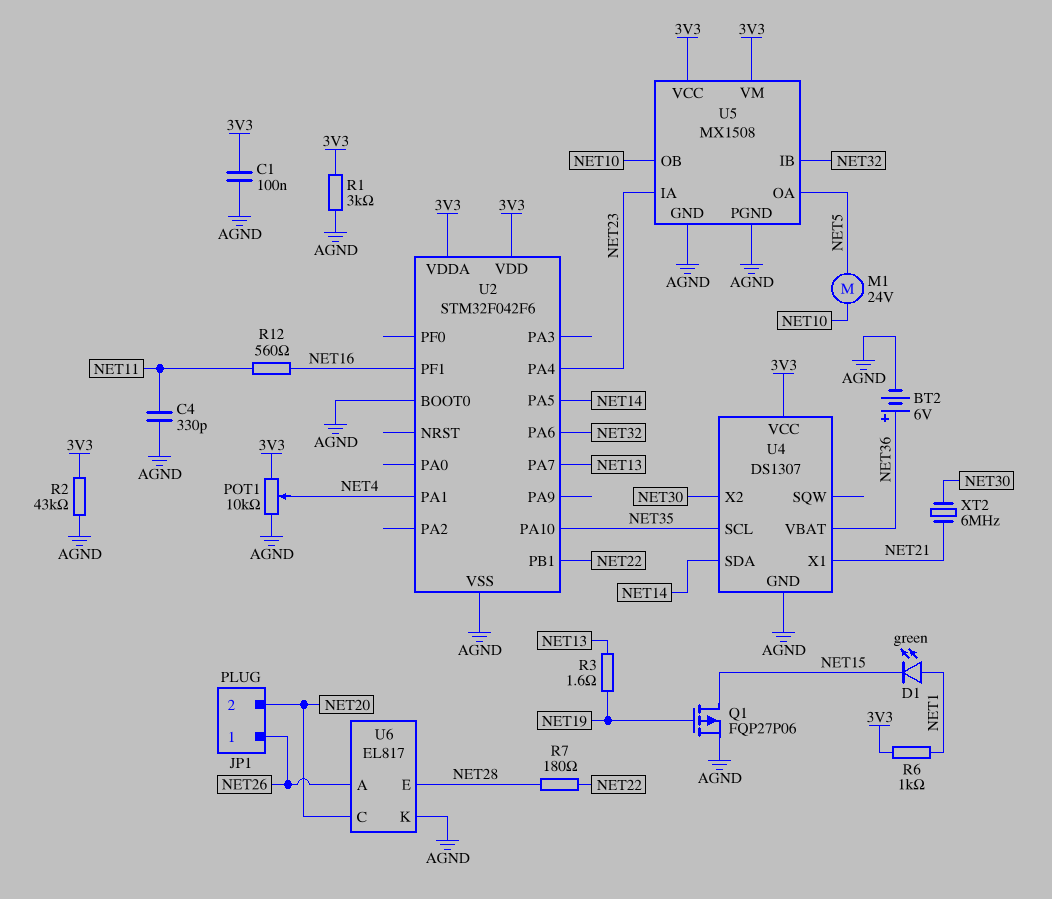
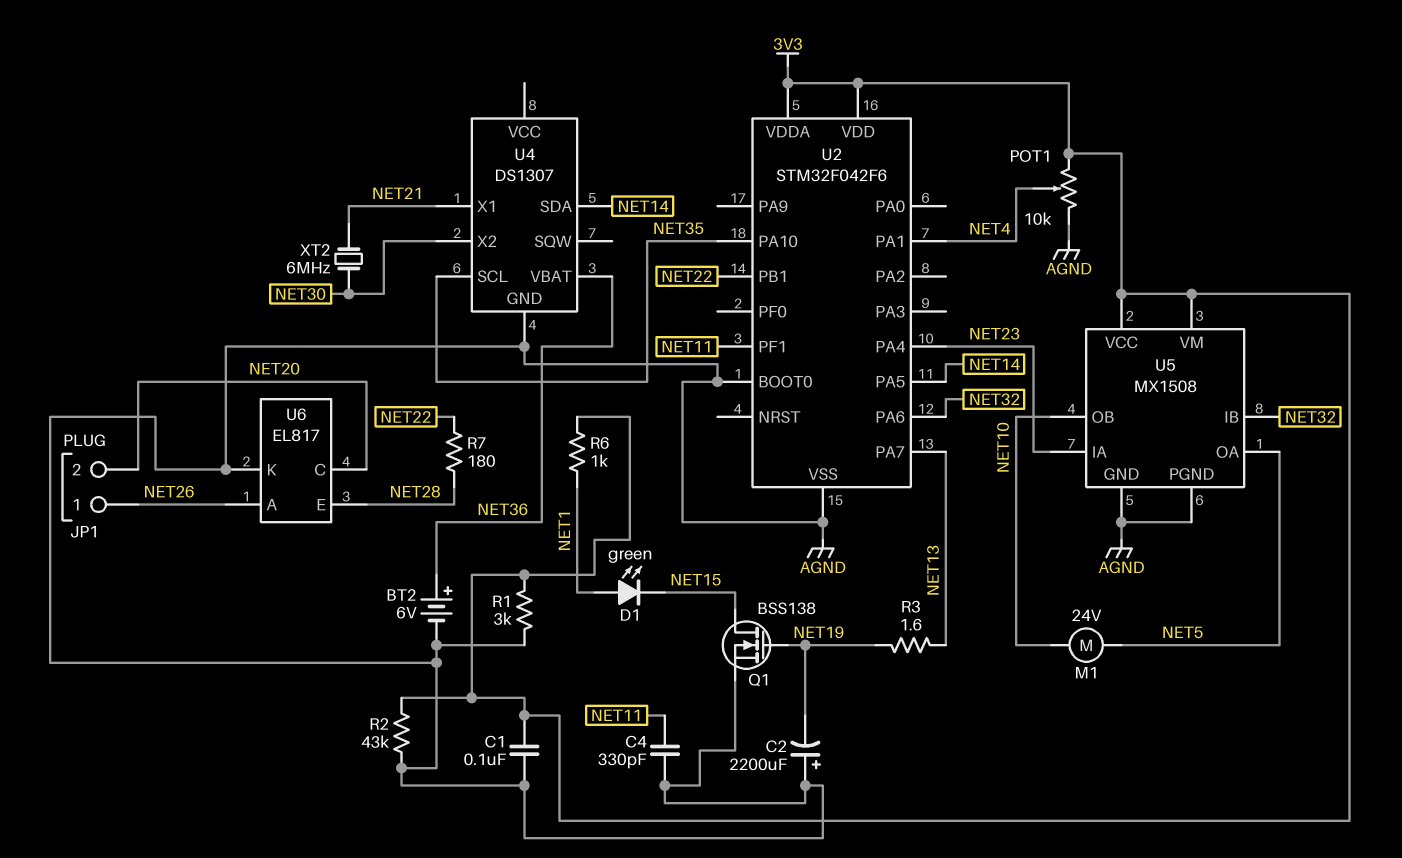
C2: none -> 2200uF (plus AGND, minus NET19)
Q1: PMOS FQP27P06 (G NET19, D NET15, S AGND) -> NMOS BSS138 (G NET19, D NET15, S AGND)
R12: 560 (NET11, NET16) -> none
U2 pin PF1: NET16 -> NET11
U4 pin VCC: 3V3 -> none

